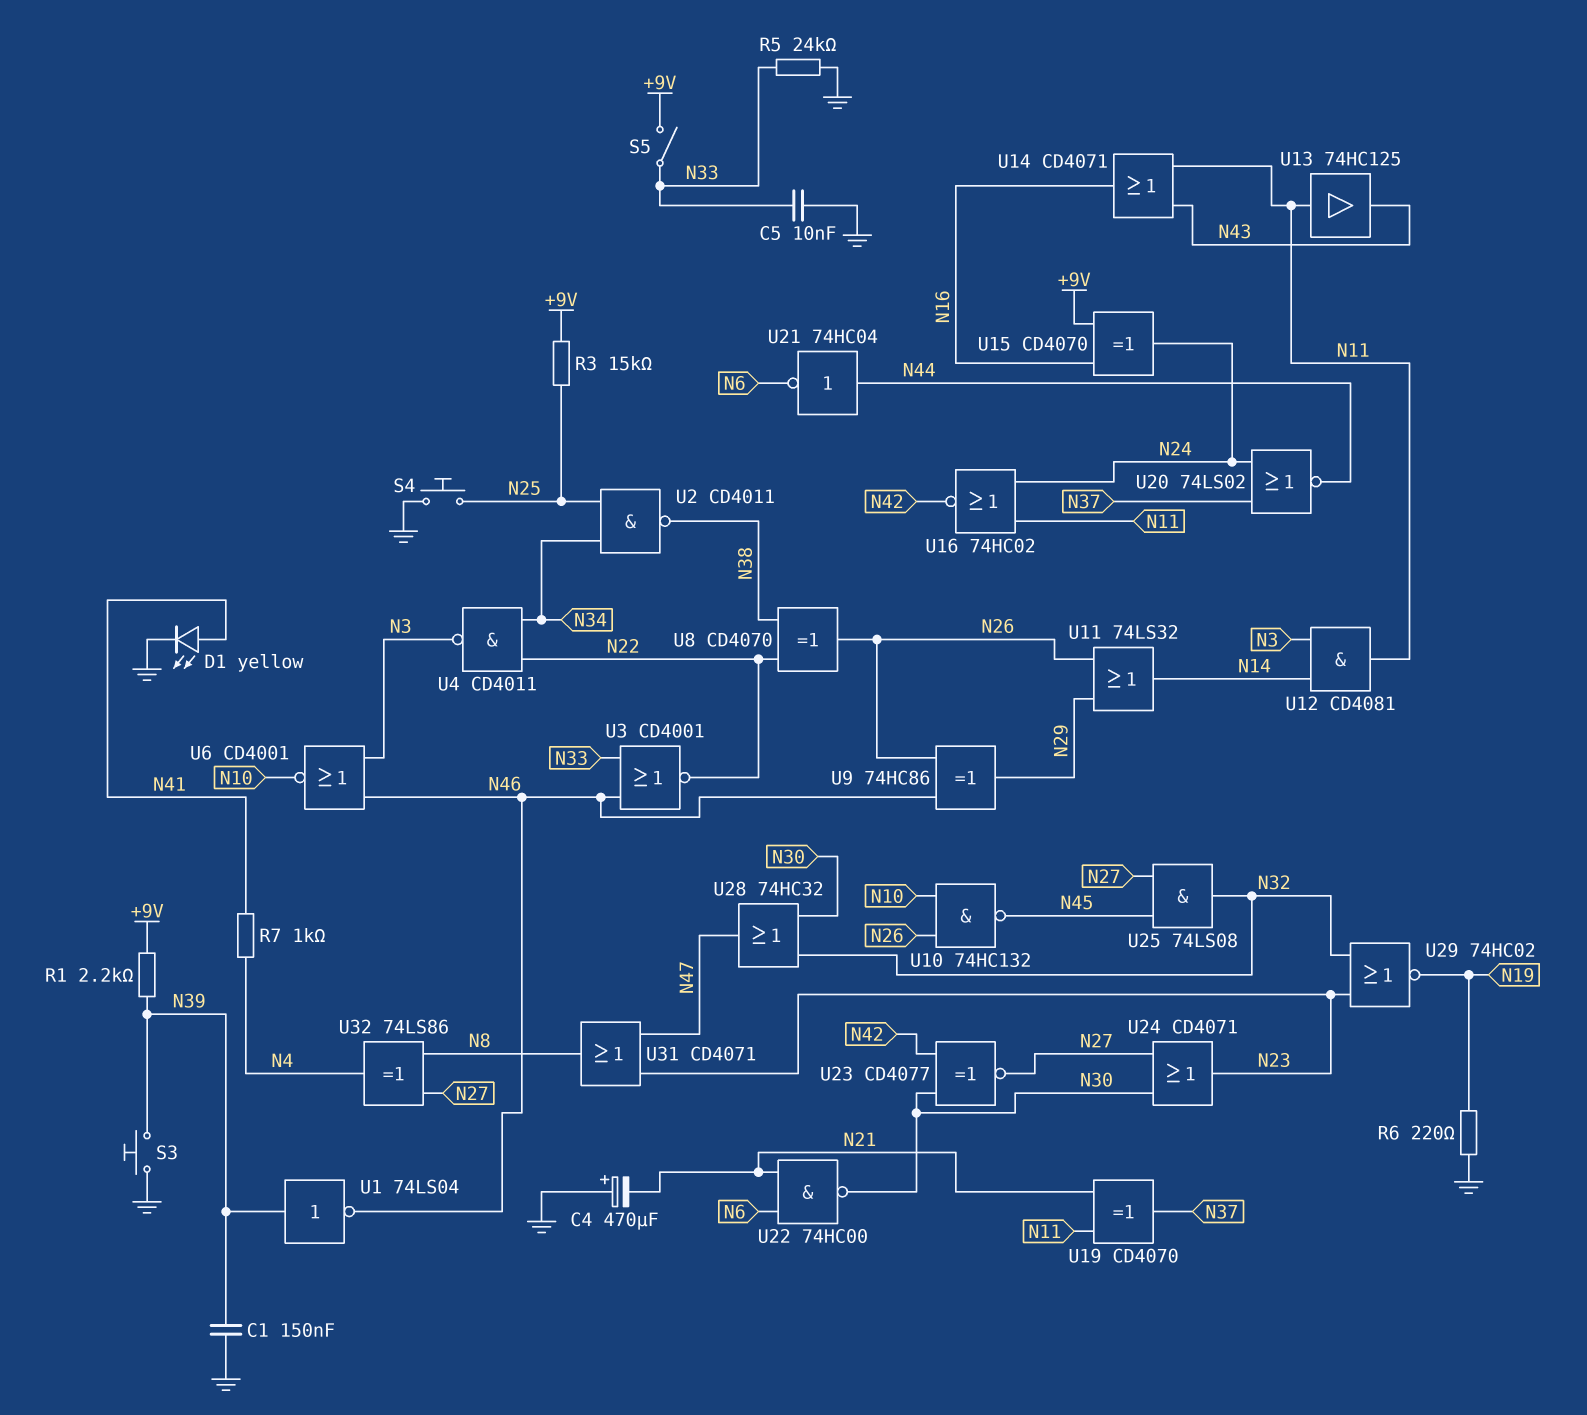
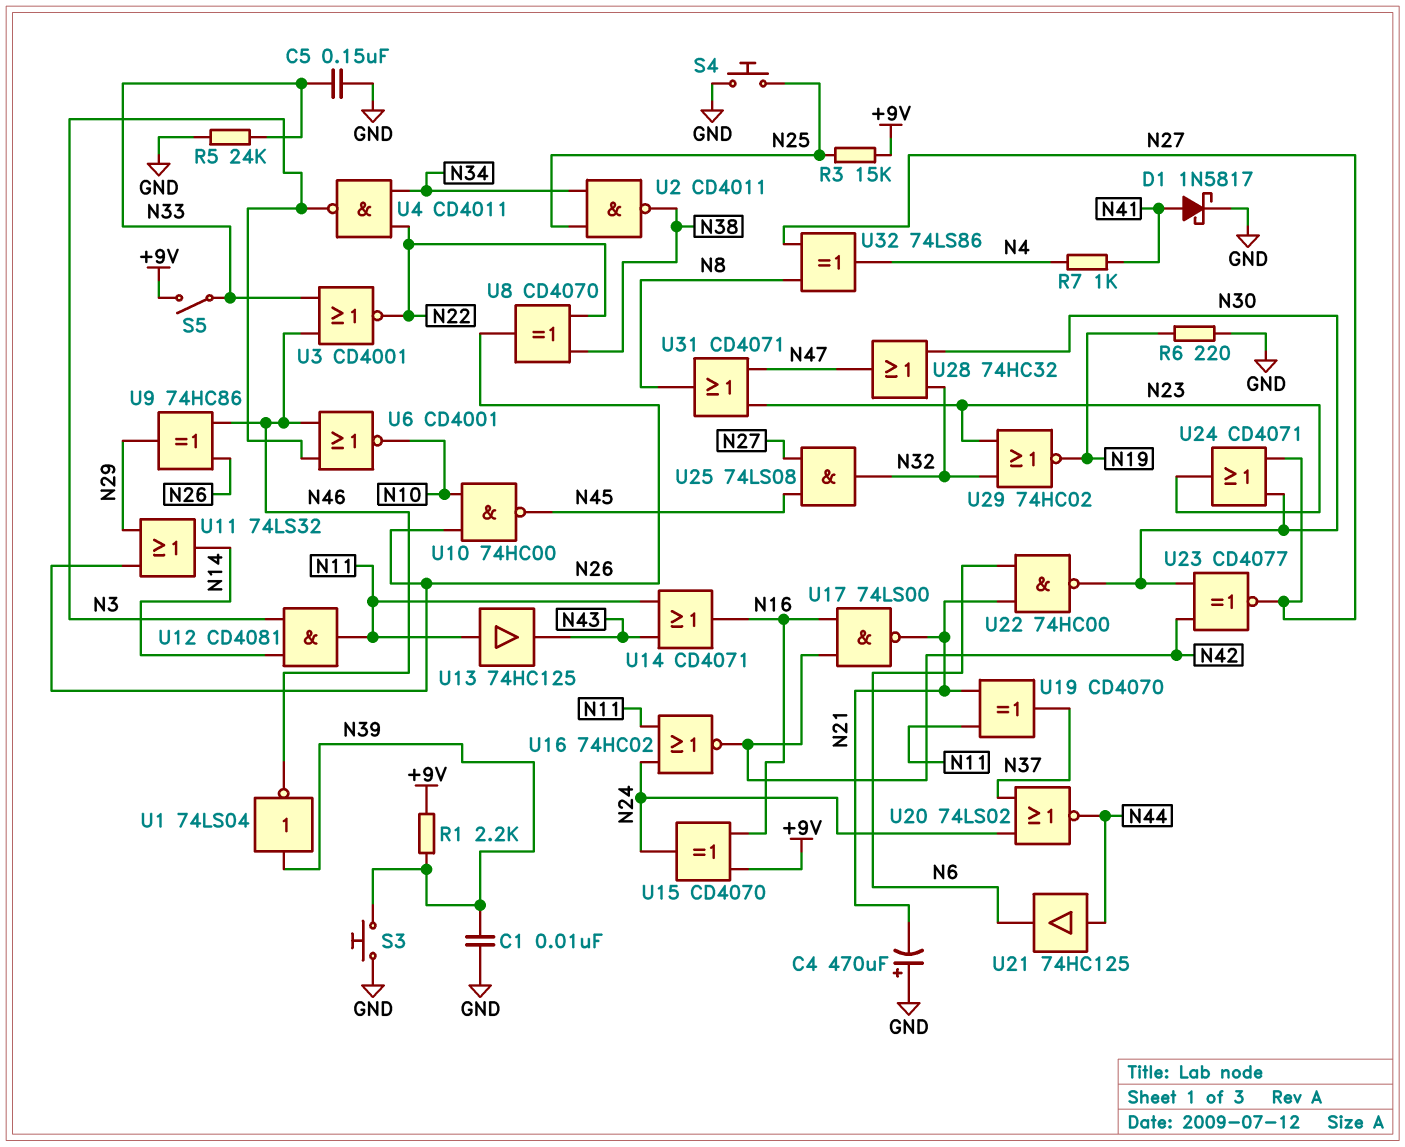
C1: 150nF (GND, N39) -> 10nF (GND, N39)
C5: 10nF (GND, N33) -> 150nF (GND, N33)
D1: LED yellow (A N41, K GND) -> schottky 1N5817 (A N41, K GND)
U10: NAND 74HC132 (in N10, in N26, out N45) -> NAND 74HC00 (in N10, in N26, out N45)
U17: none -> NAND 74LS00 (in N16, in N42, out N21)
U21: NOT 74HC04 (in N44, out N6) -> buffer 74HC125 (in N44, out N6)

